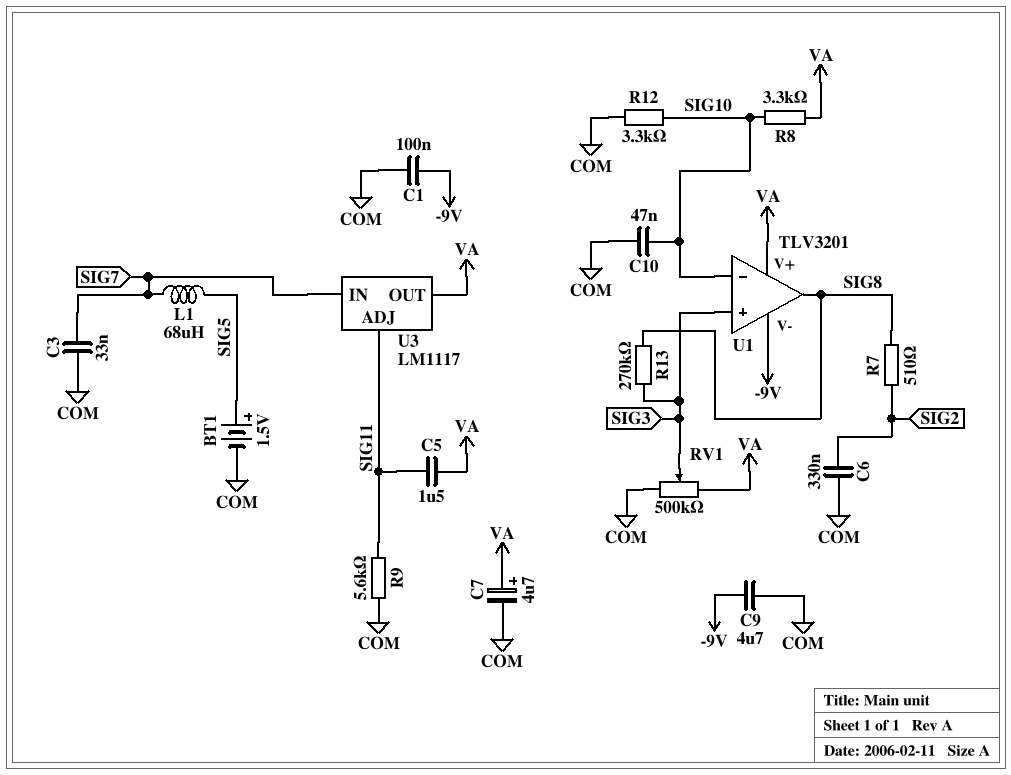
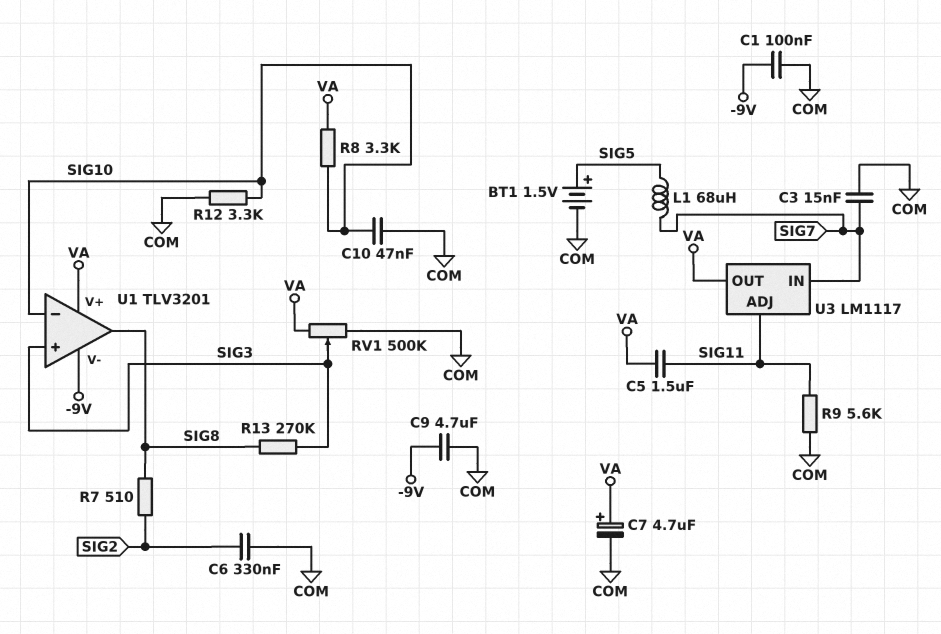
C3: 33nF (COM, SIG7) -> 15nF (COM, SIG7)

